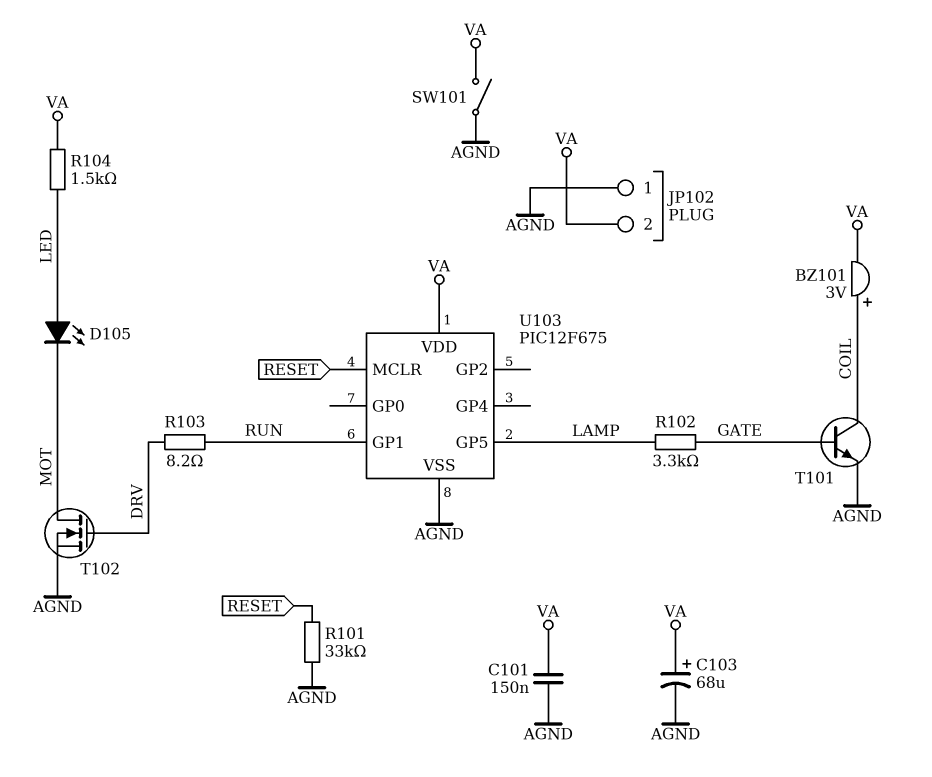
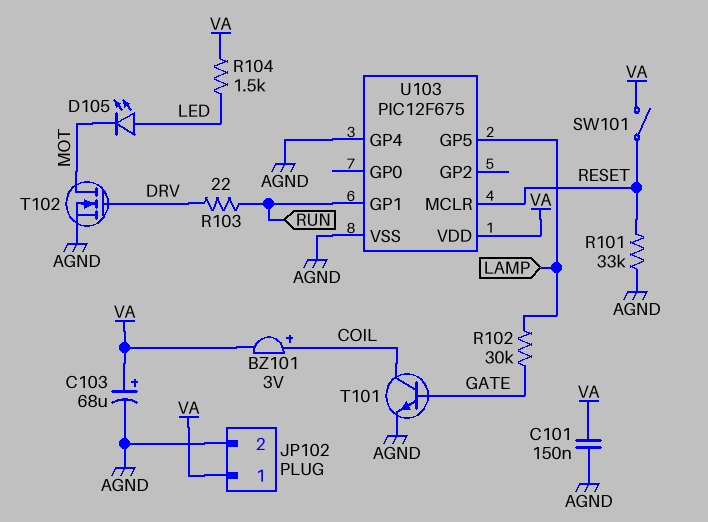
JP102 pin 1: AGND -> VA
JP102 pin 2: VA -> AGND
R102: 3.3k (GATE, LAMP) -> 30k (GATE, LAMP)
R103: 8.2 (DRV, RUN) -> 22 (DRV, RUN)
SW101: switch (AGND, VA) -> switch (RESET, VA)
U103 pin GP4: none -> AGND

